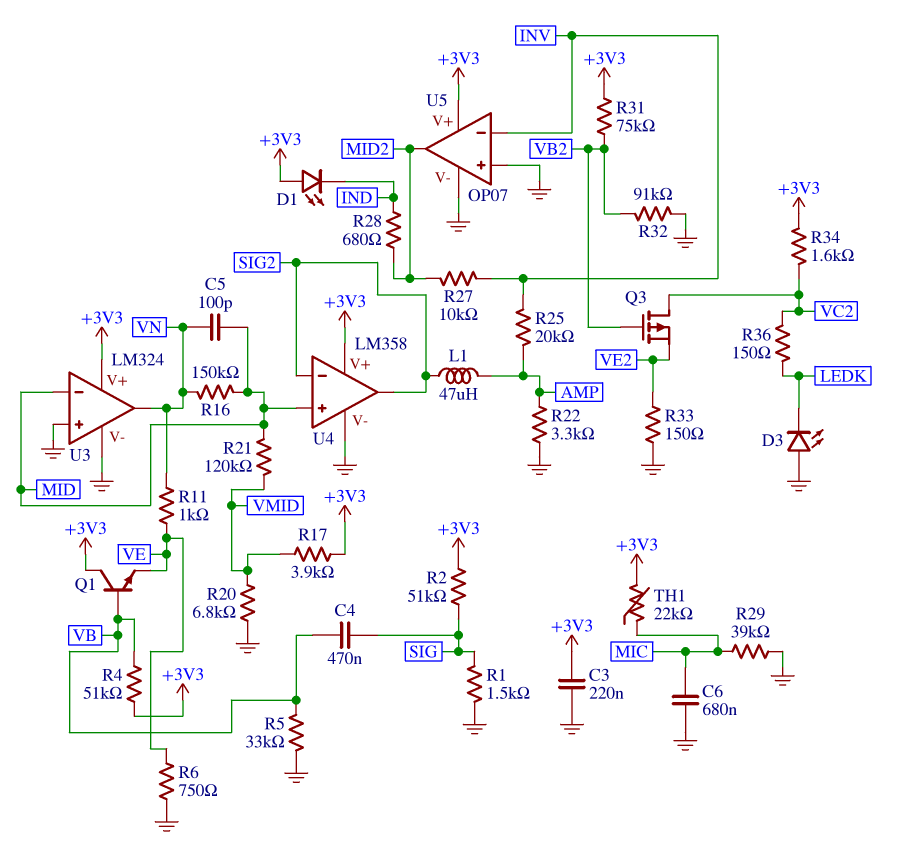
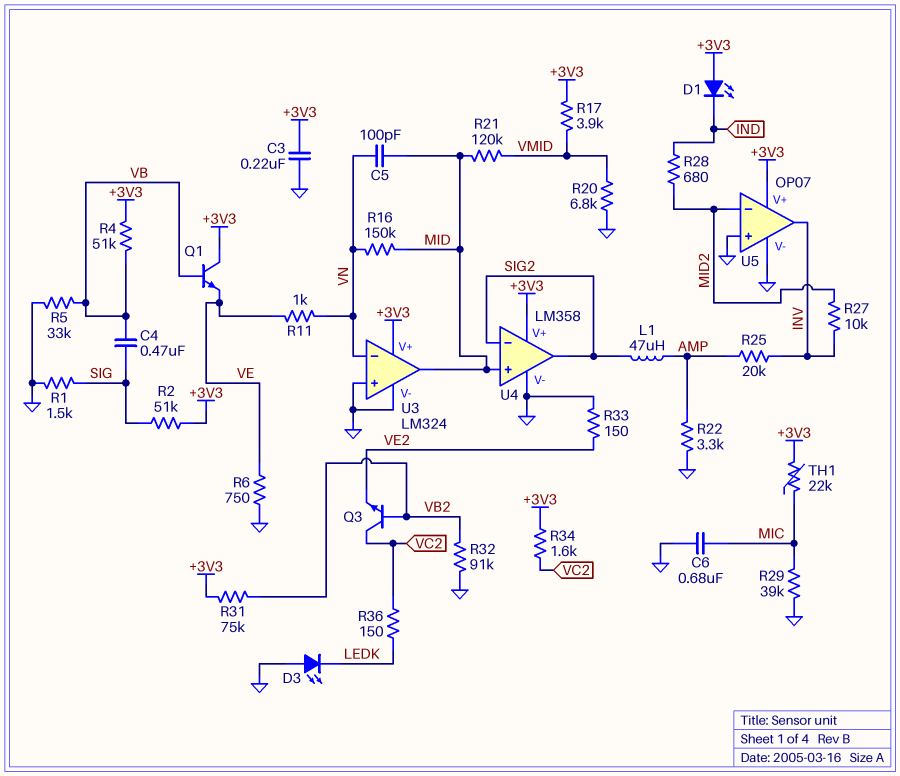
Q3: PMOS (G VB2, D VC2, S VE2) -> NPN (B VB2, C VC2, E VE2)
U3 pin in-: MID -> VN
U3 pin out: VN -> MID
U5 pin in-: INV -> MID2
U5 pin out: MID2 -> INV

